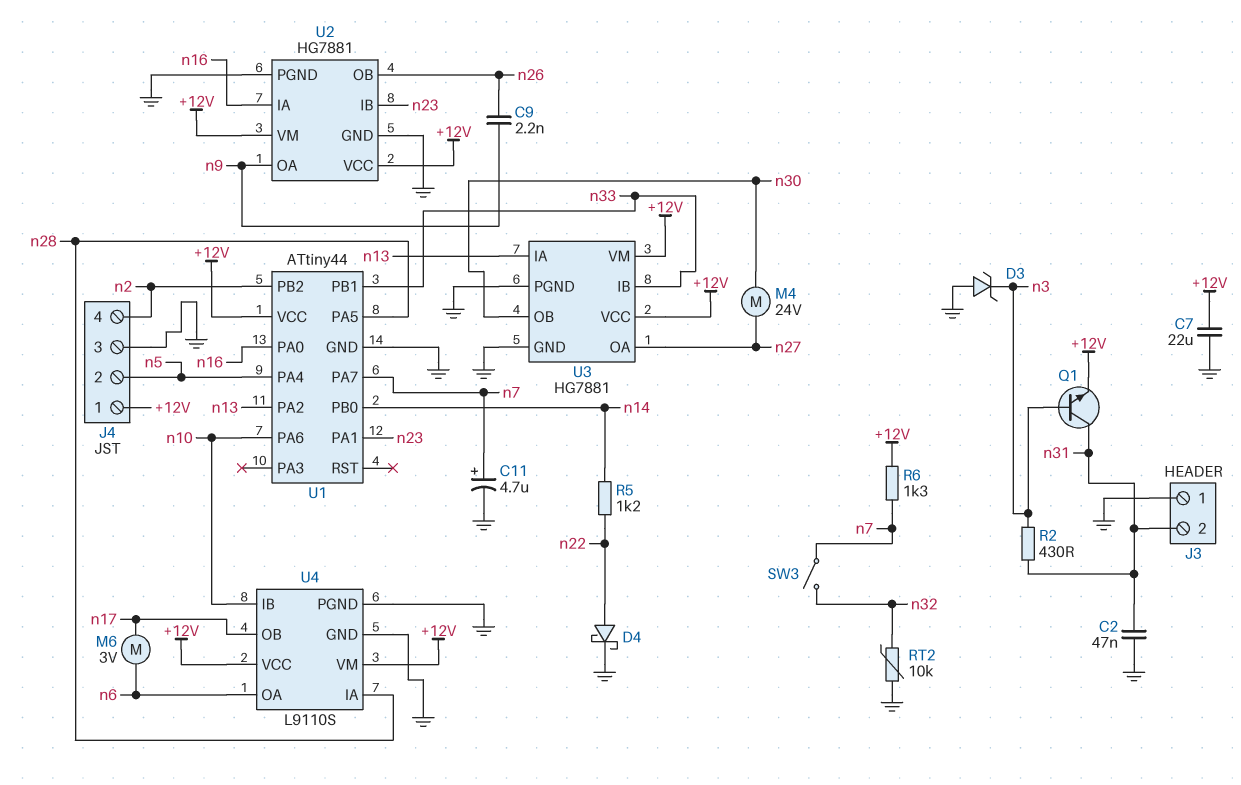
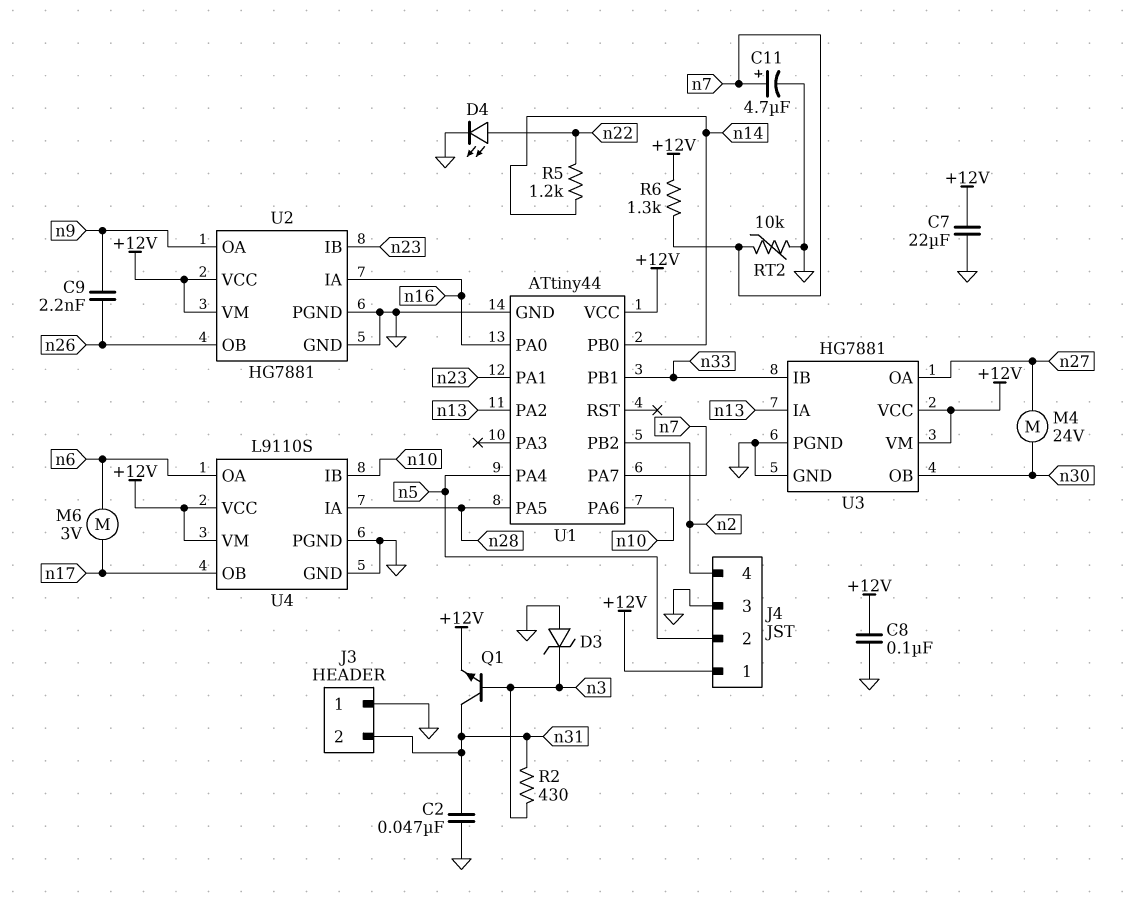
C8: none -> 100nF (+12V, GND)
D4: schottky (A n22, K GND) -> LED (A n22, K GND)
RT2: 10k (GND, n32) -> 10k (GND, n7)
SW3: switch (n7, n32) -> none

